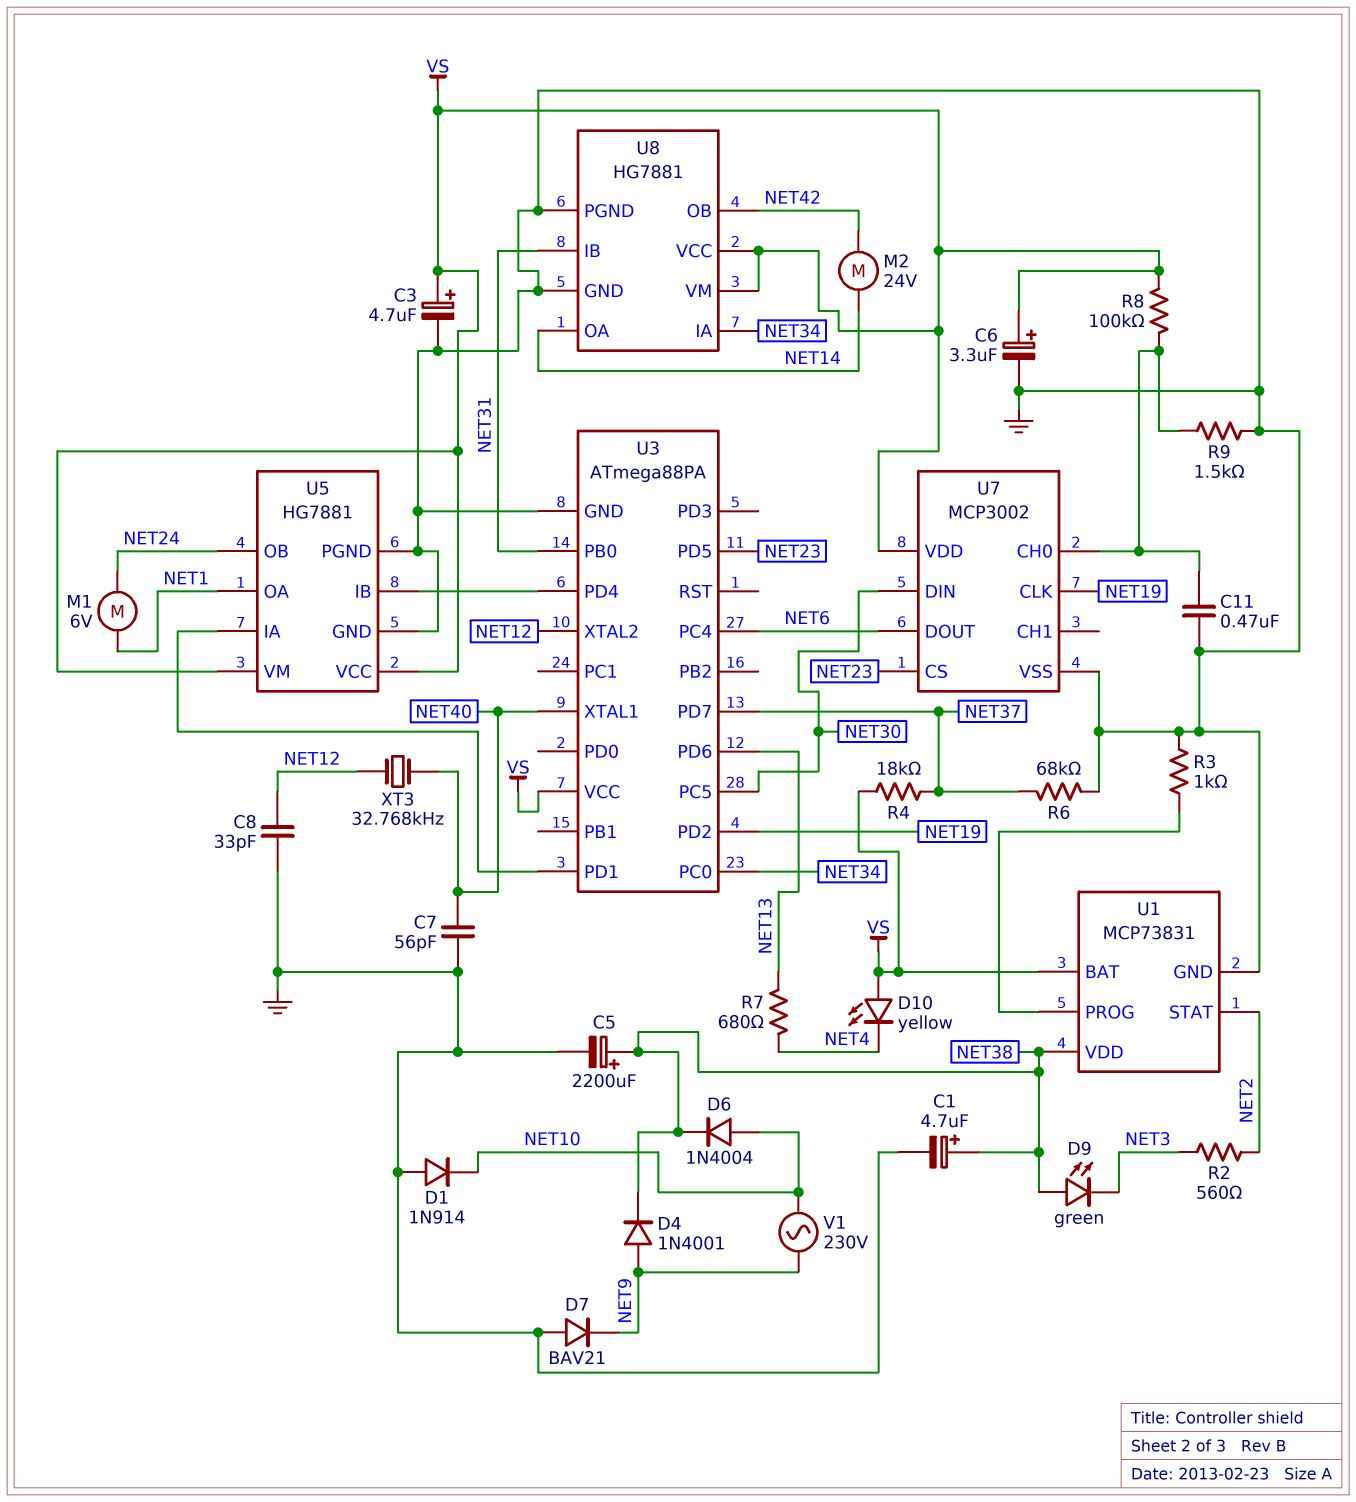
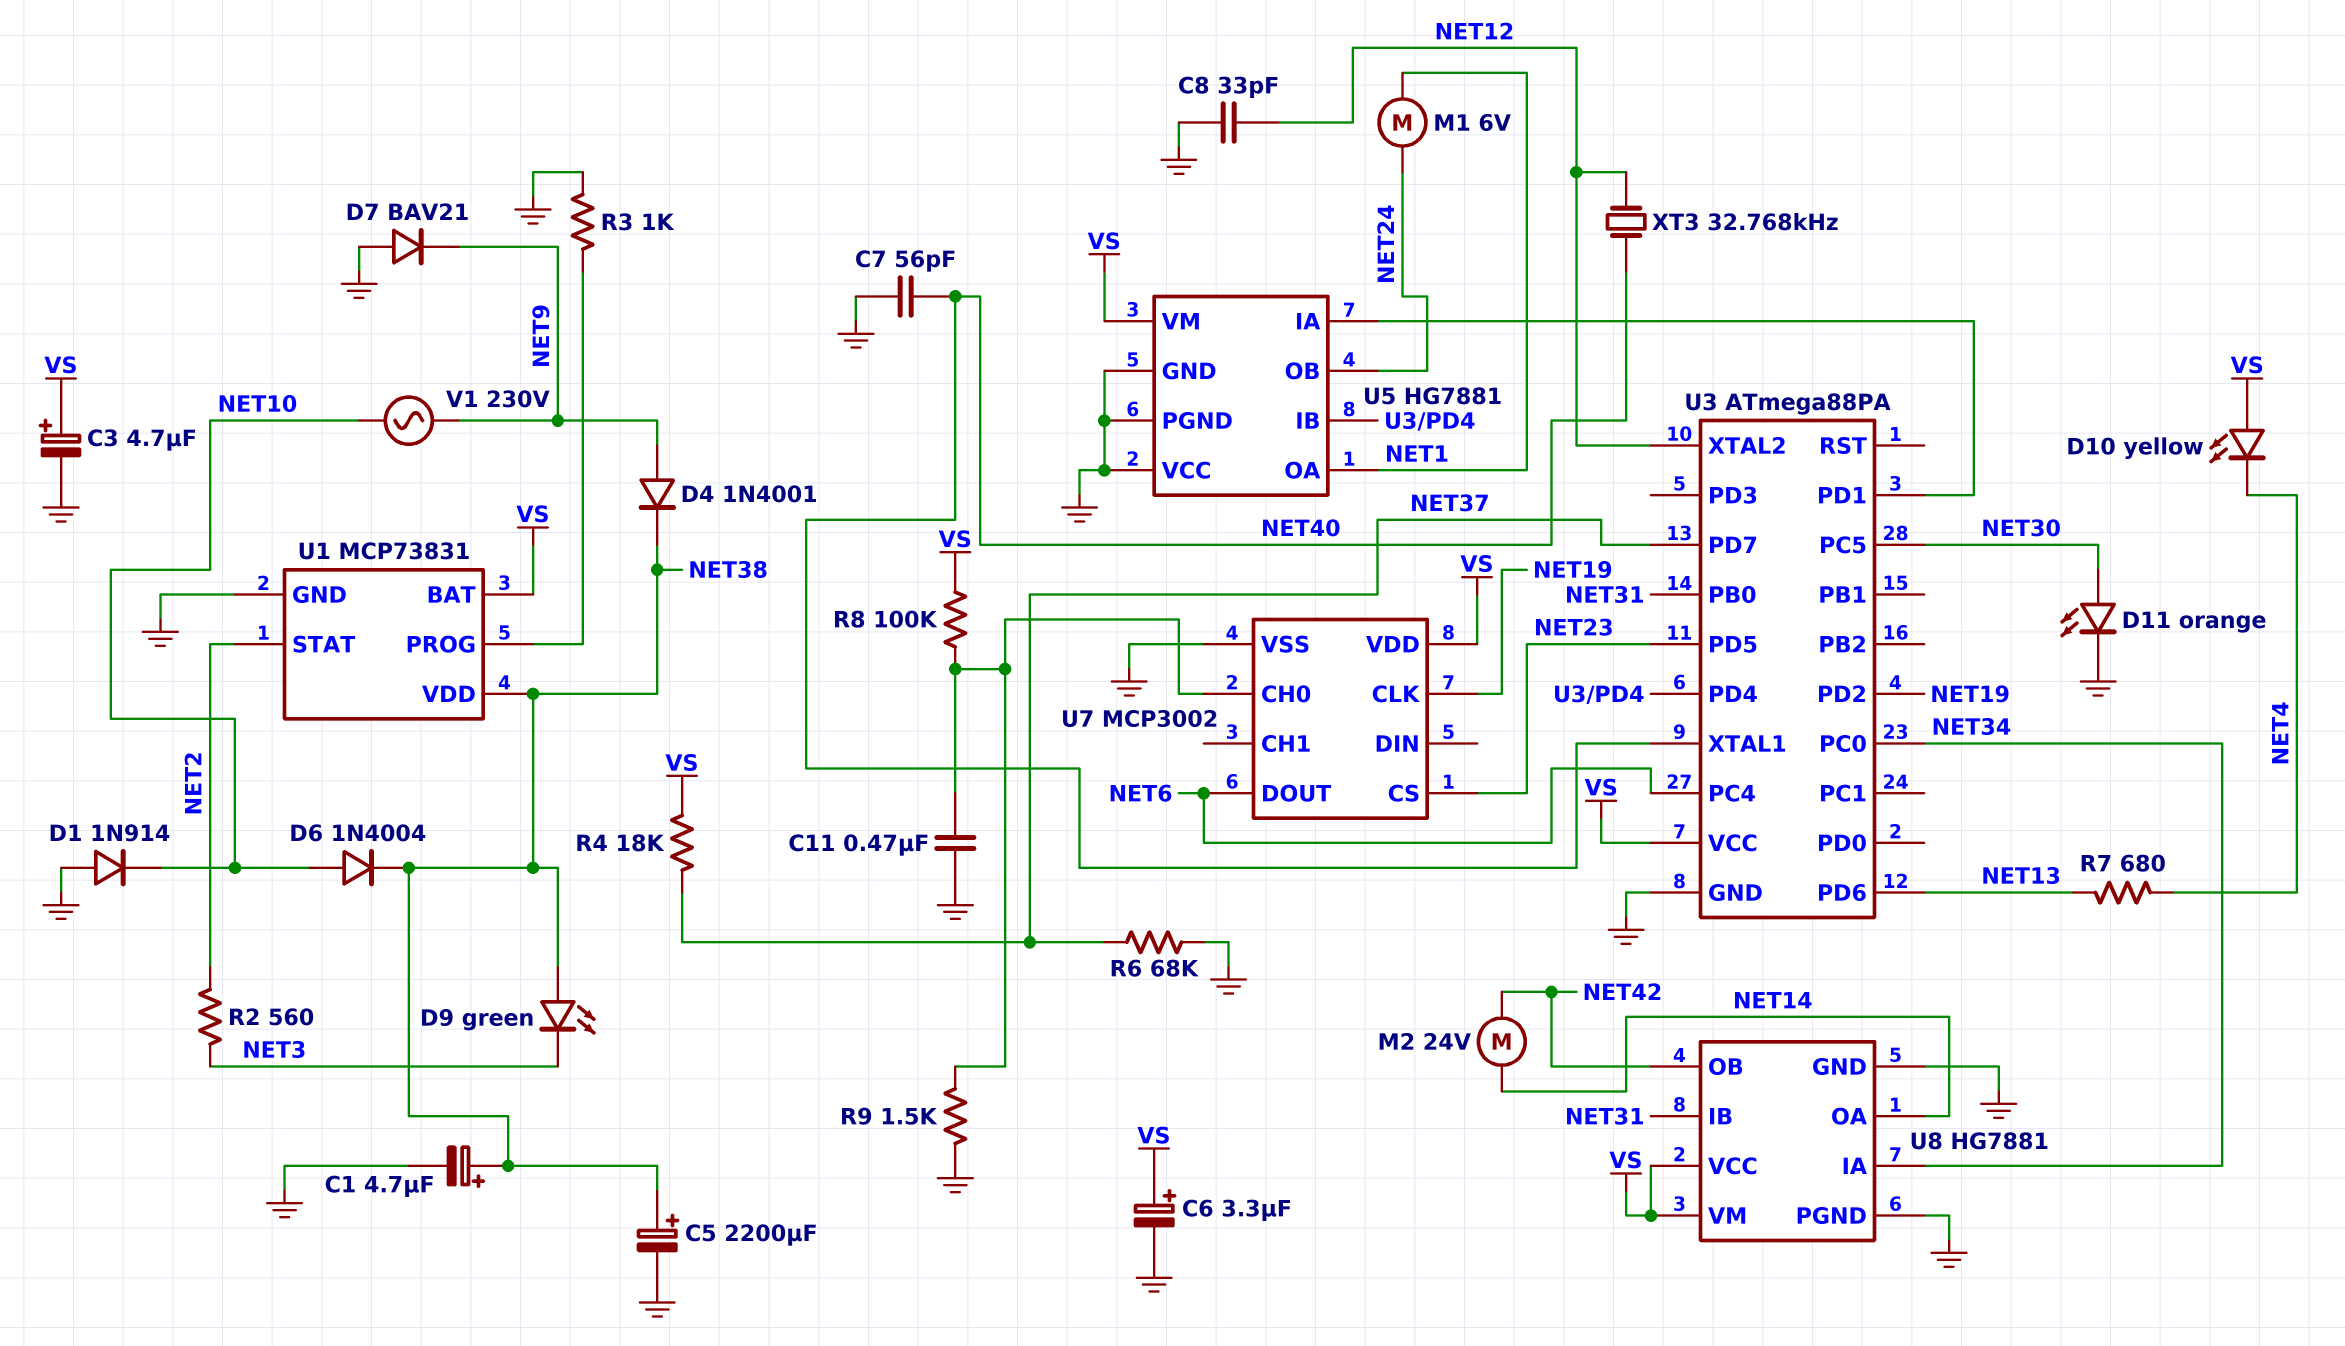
D11: none -> LED orange (A NET30, K GND)
U5 pin VCC: VS -> GND
U7 pin DIN: NET30 -> none

